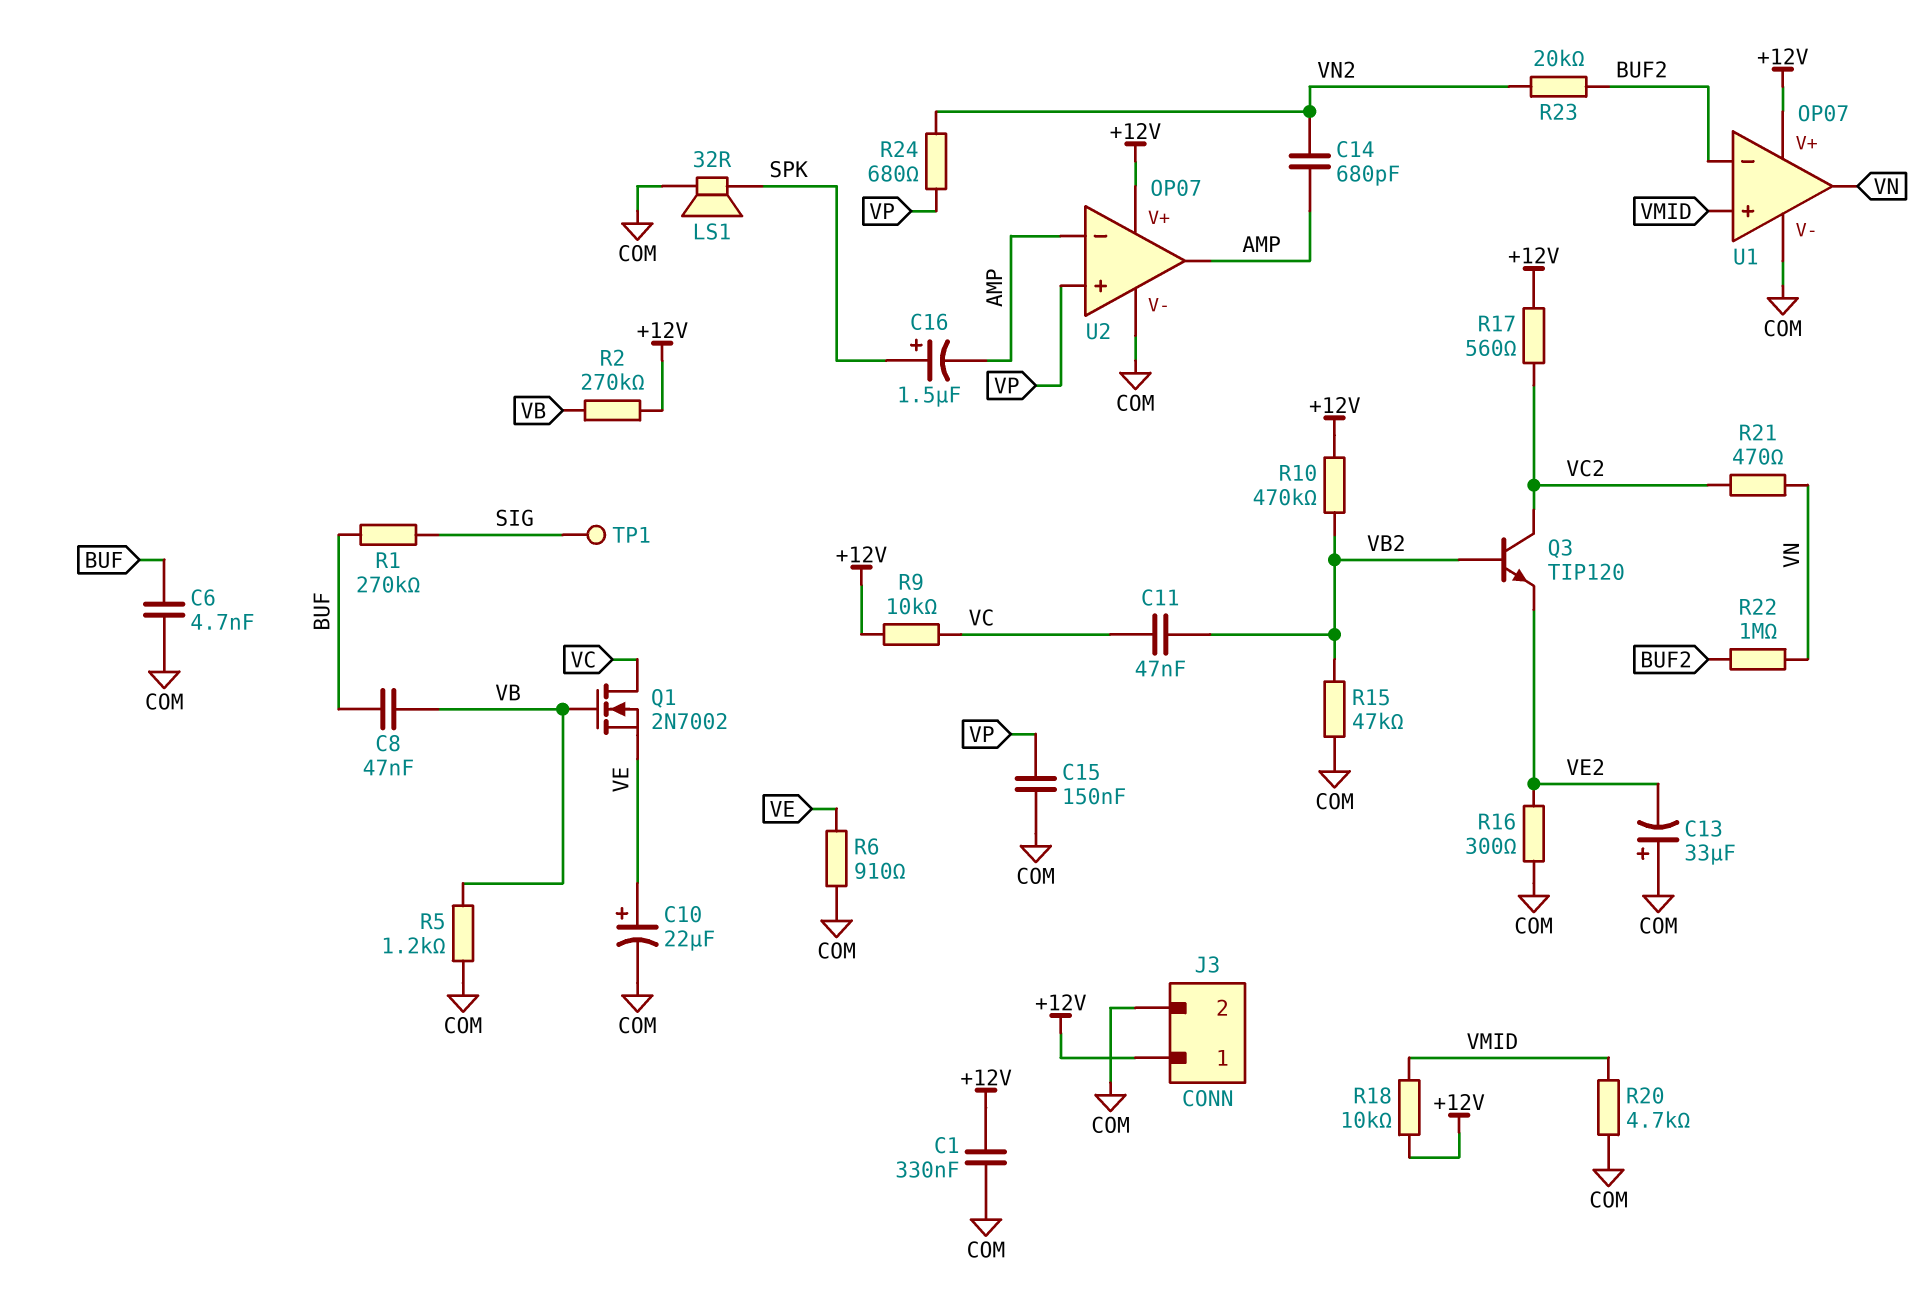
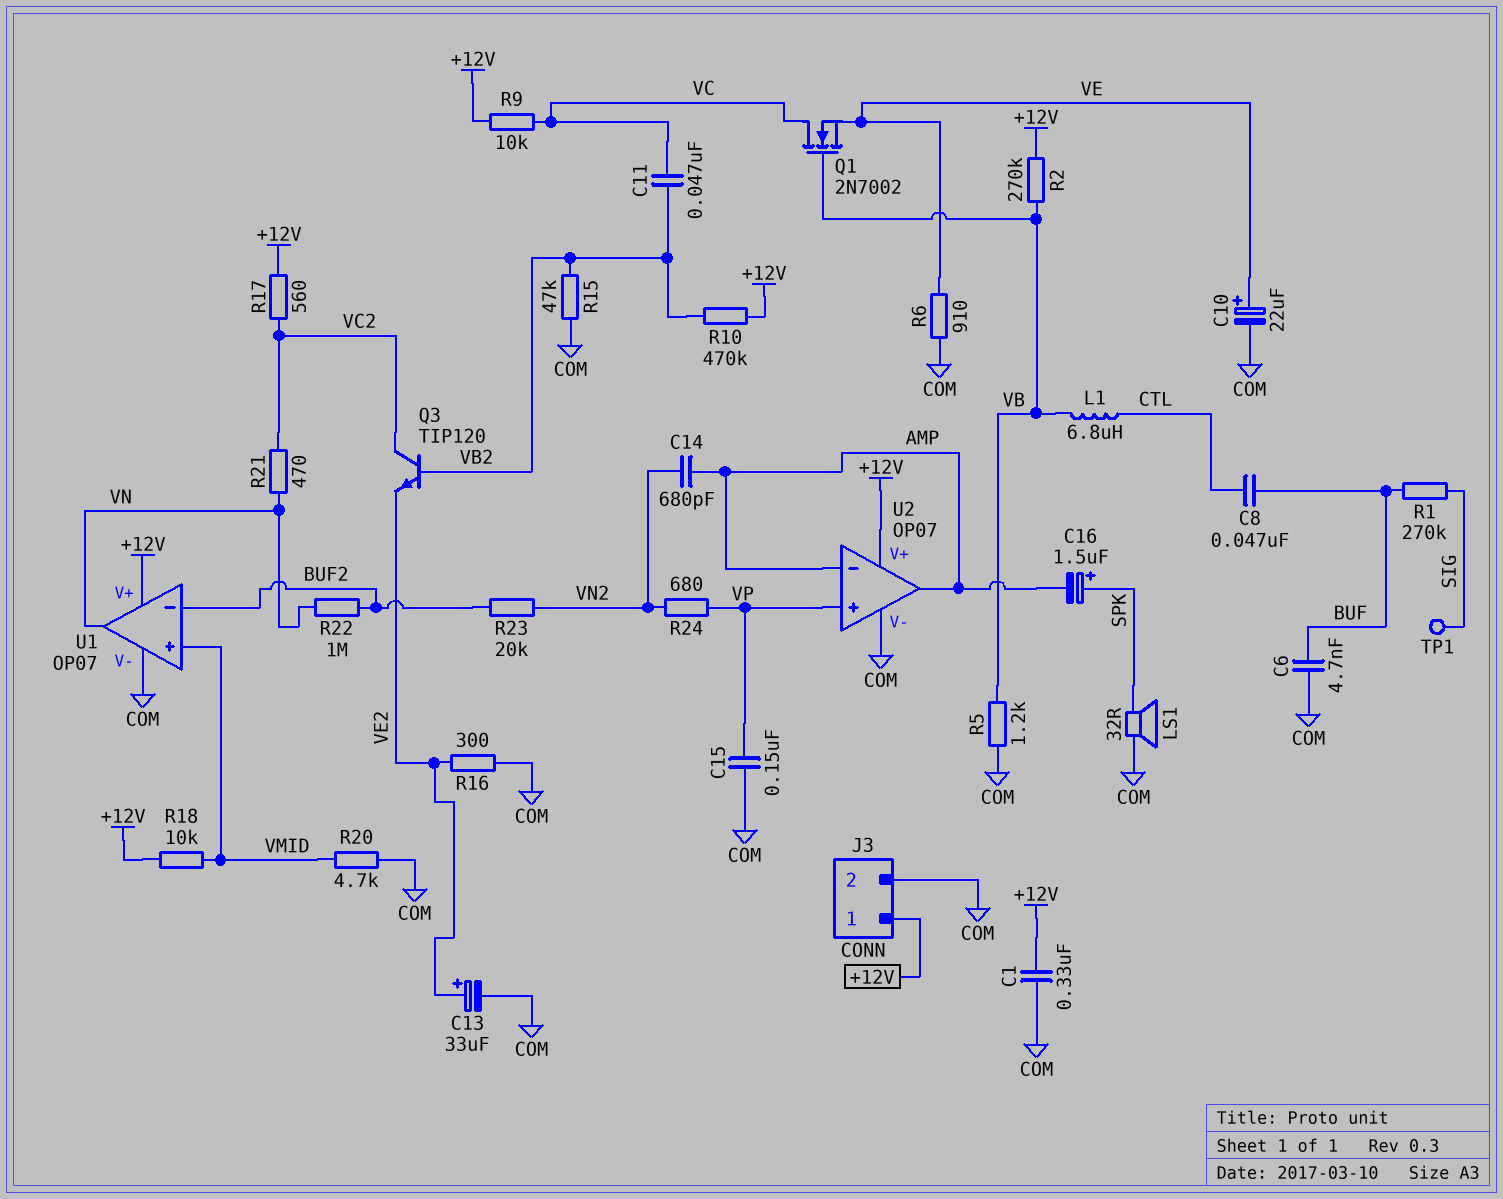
C8: 47nF (BUF, VB) -> 47nF (BUF, CTL)
C13: 33uF (plus COM, minus VE2) -> 33uF (plus VE2, minus COM)
L1: none -> 6.8uH (CTL, VB)

